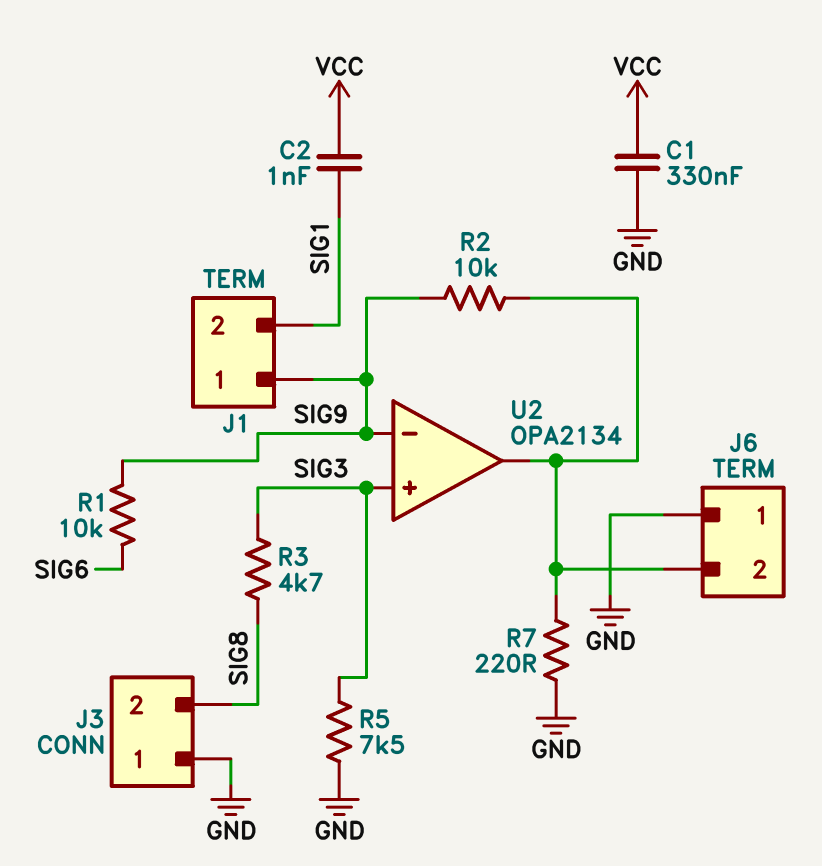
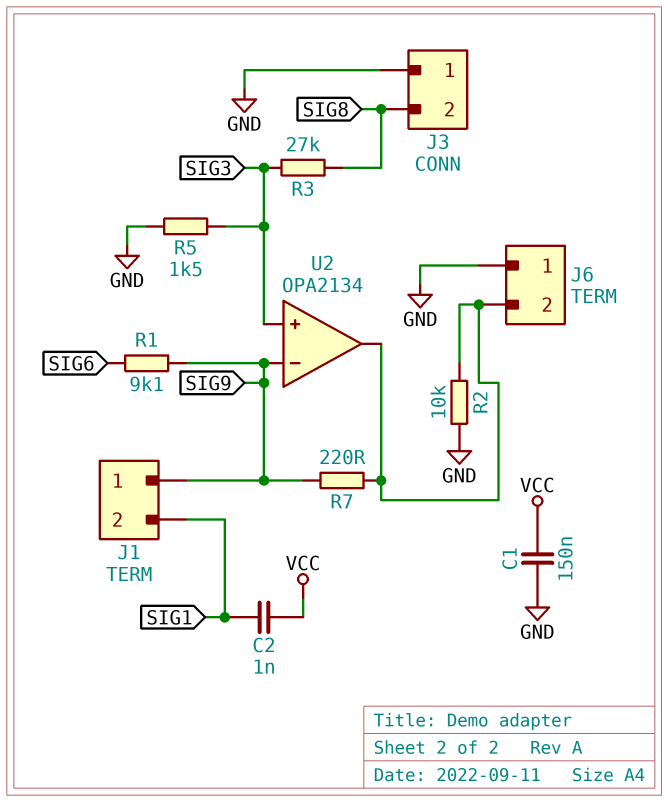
C1: 330nF (GND, VCC) -> 150nF (GND, VCC)
R1: 10k (SIG6, SIG9) -> 9.1k (SIG6, SIG9)
R2: 10k (J6/2, SIG9) -> 10k (GND, J6/2)
R3: 4.7k (SIG3, SIG8) -> 27k (SIG3, SIG8)
R5: 7.5k (GND, SIG3) -> 1.5k (GND, SIG3)
R7: 220 (GND, J6/2) -> 220 (J6/2, SIG9)

